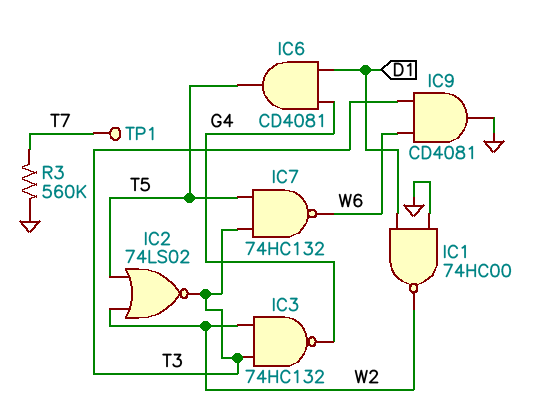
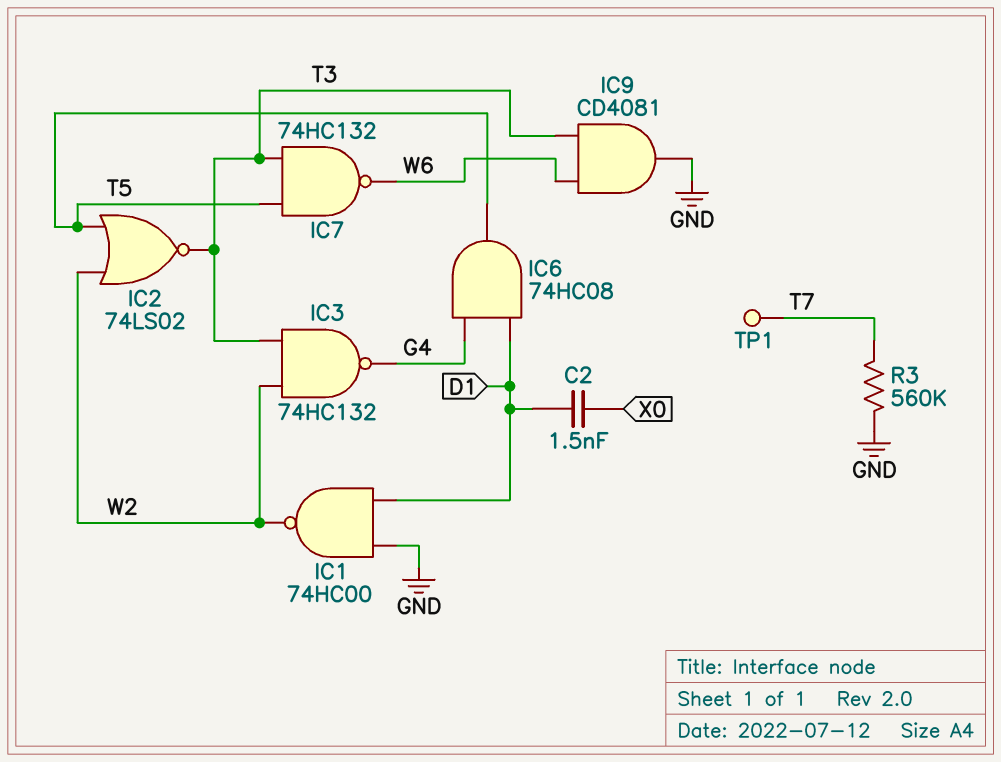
C2: none -> 1.5nF (D1, X0)
IC6: AND CD4081 (in D1, in G4, out T5) -> AND 74HC08 (in D1, in G4, out T5)

